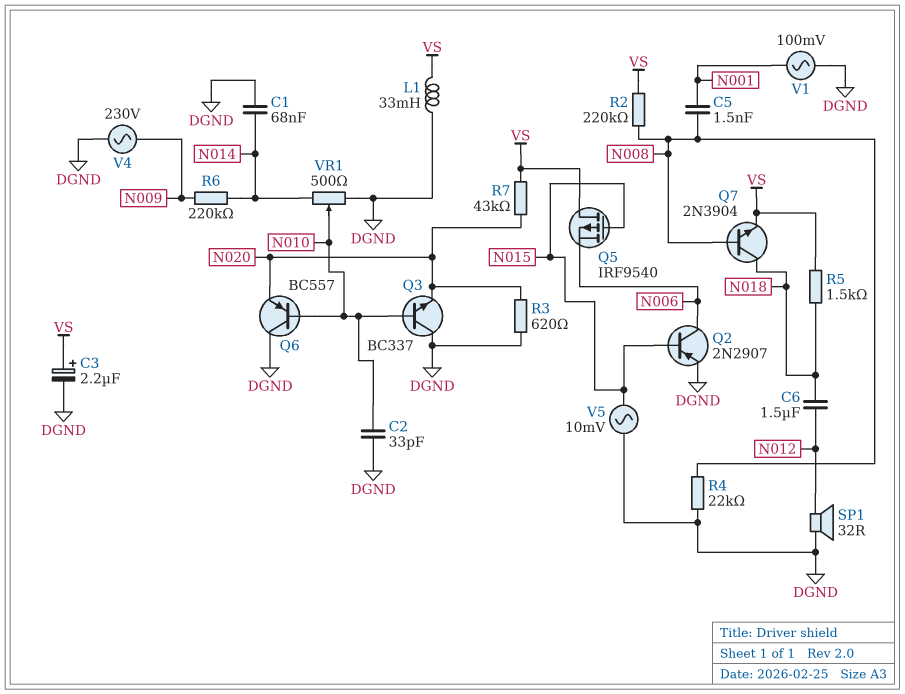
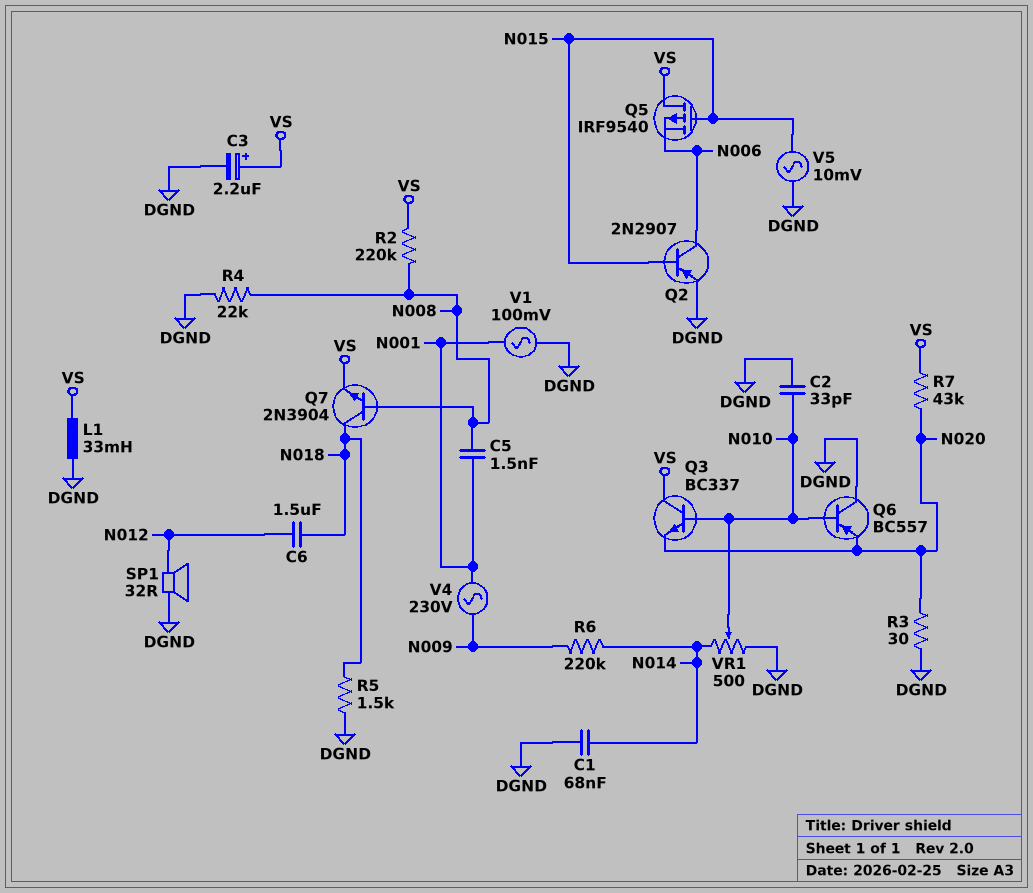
Q3: NPN BC337 (B N010, C DGND, E N020) -> NPN BC337 (B N010, C VS, E N020)
R3: 620 (DGND, N020) -> 30 (DGND, N020)
R5: 1.5k (N018, VS) -> 1.5k (DGND, N018)
V4: AC 230V (DGND, N009) -> AC 230V (N001, N009)

